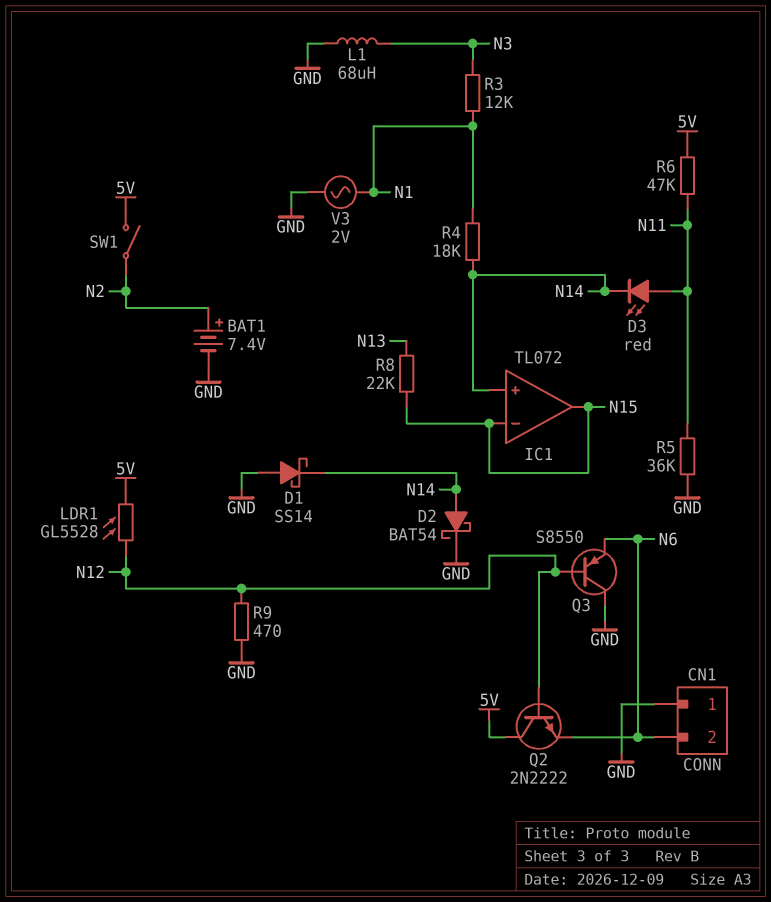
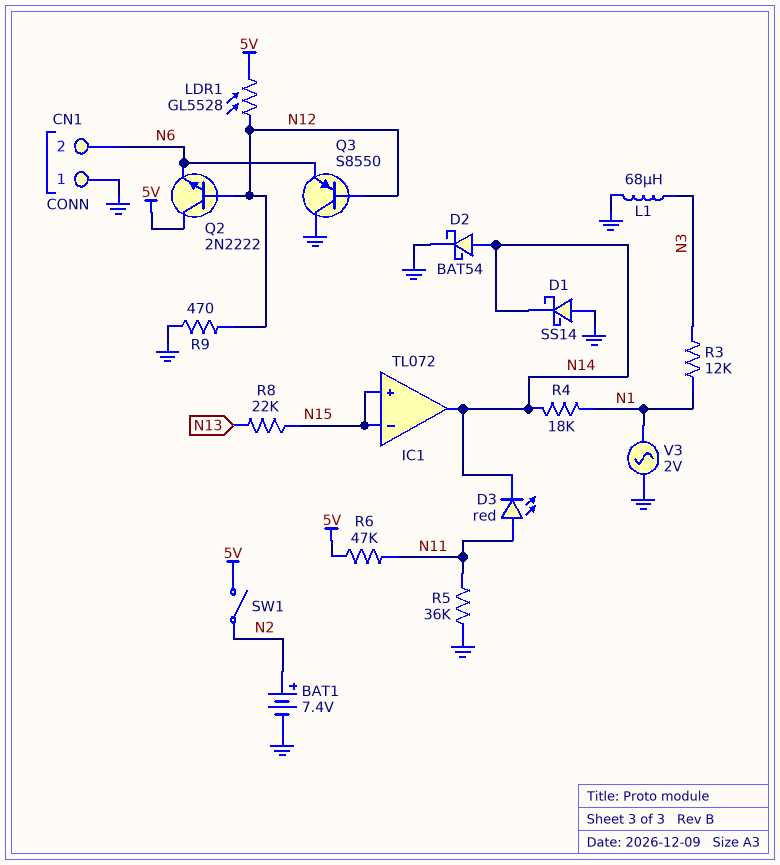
IC1 pin in+: N14 -> N15
IC1 pin out: N15 -> N14

